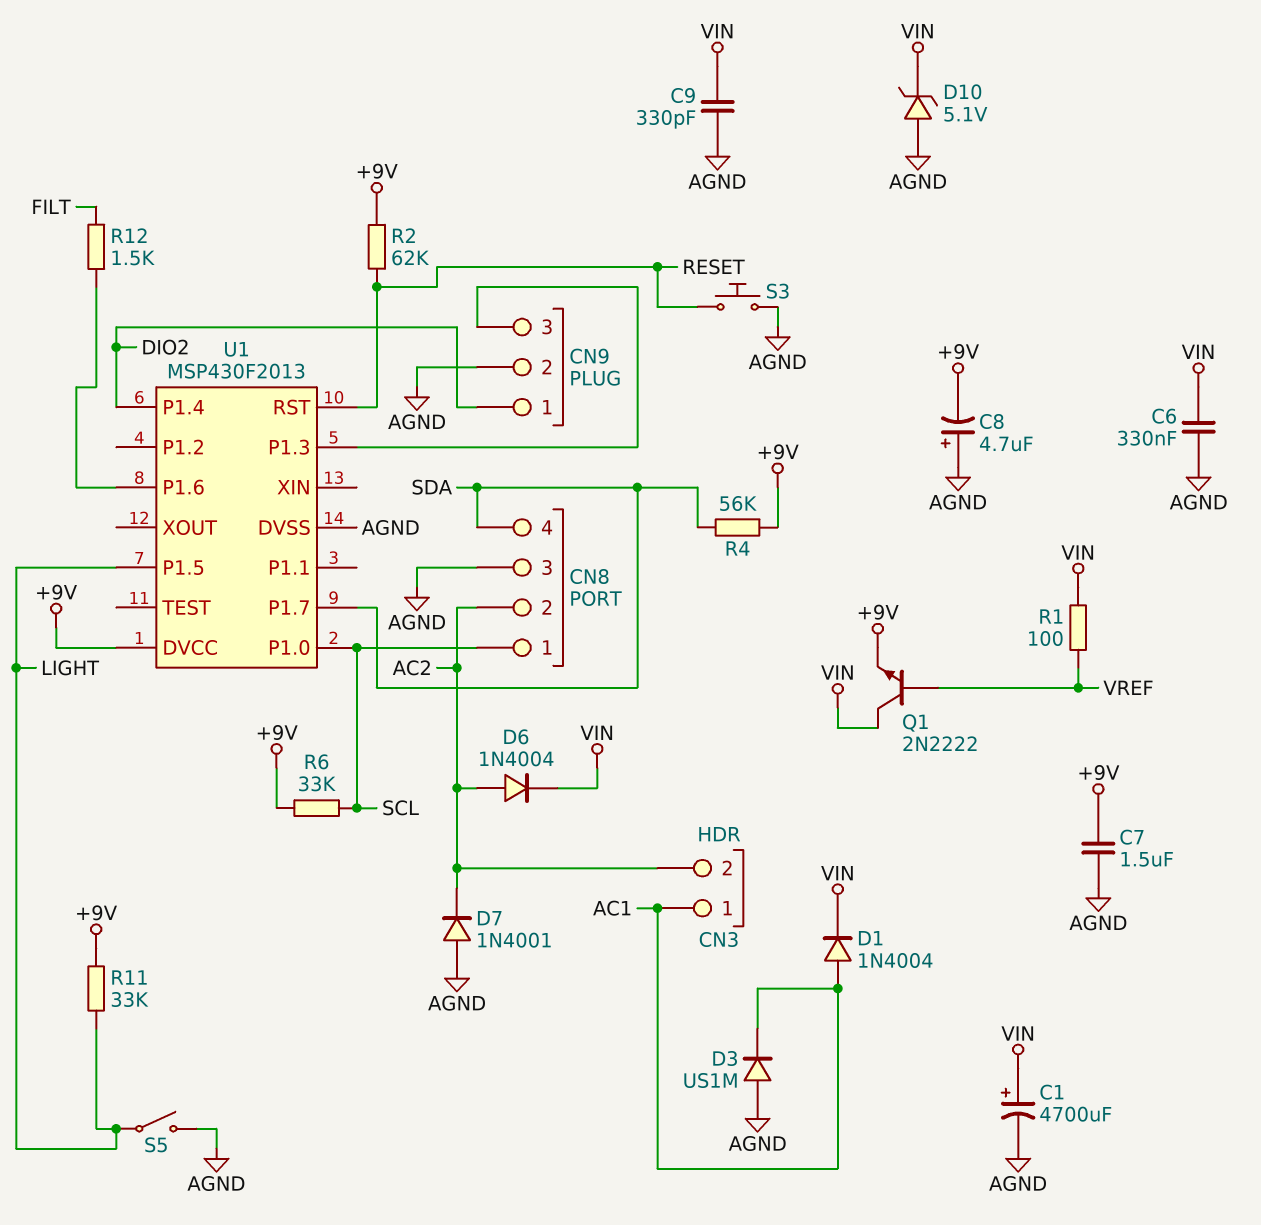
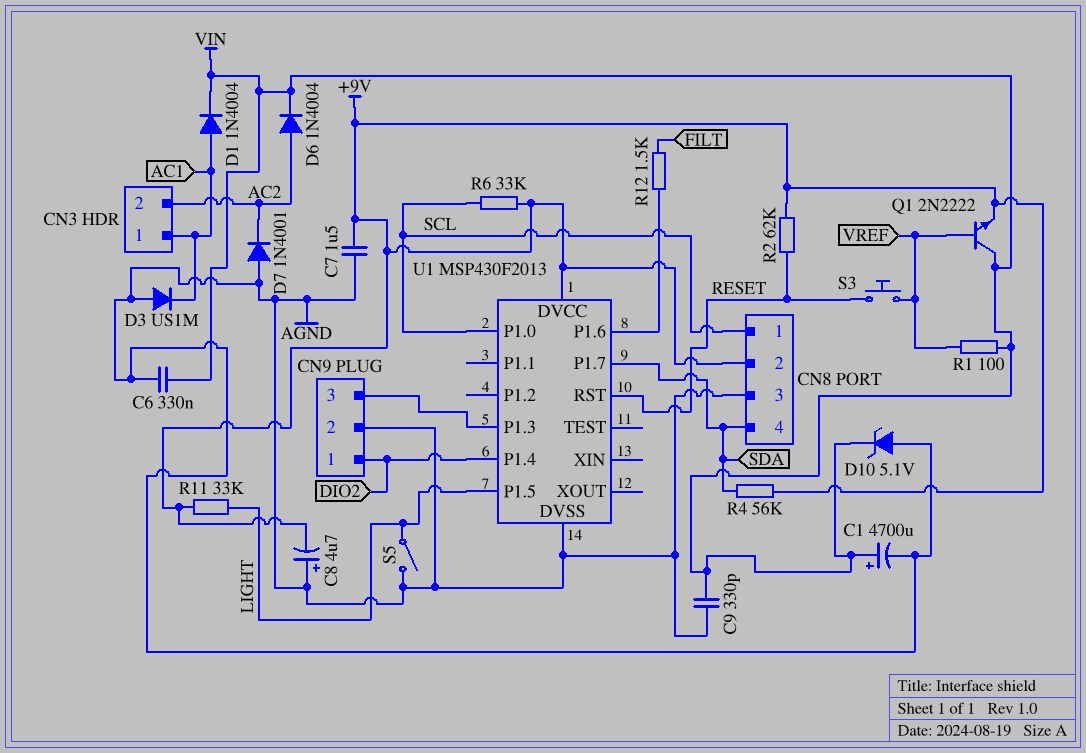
CN8 pin 2: AC2 -> +9V
S3: button (AGND, RESET) -> button (RESET, VREF)

